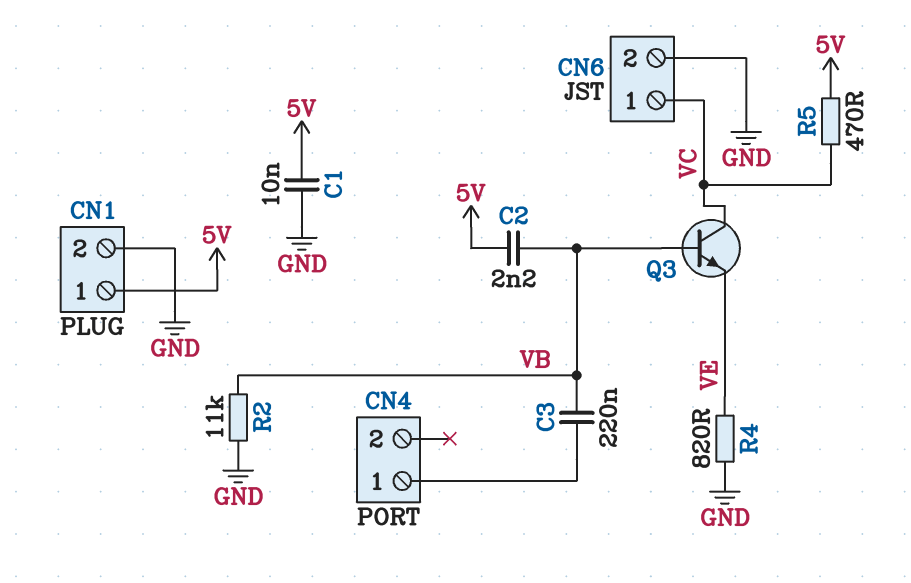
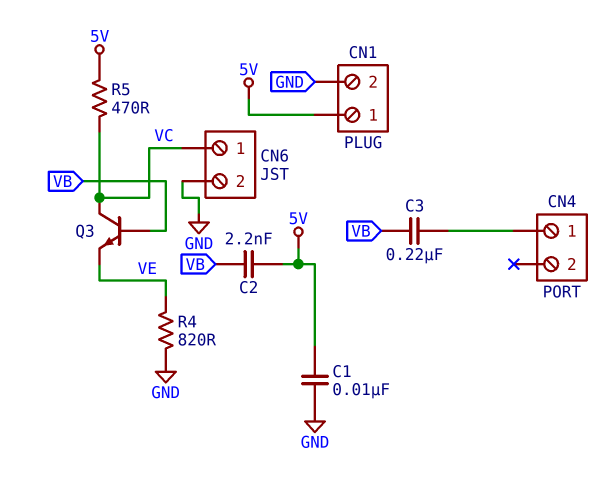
R2: 11k (GND, VB) -> none

